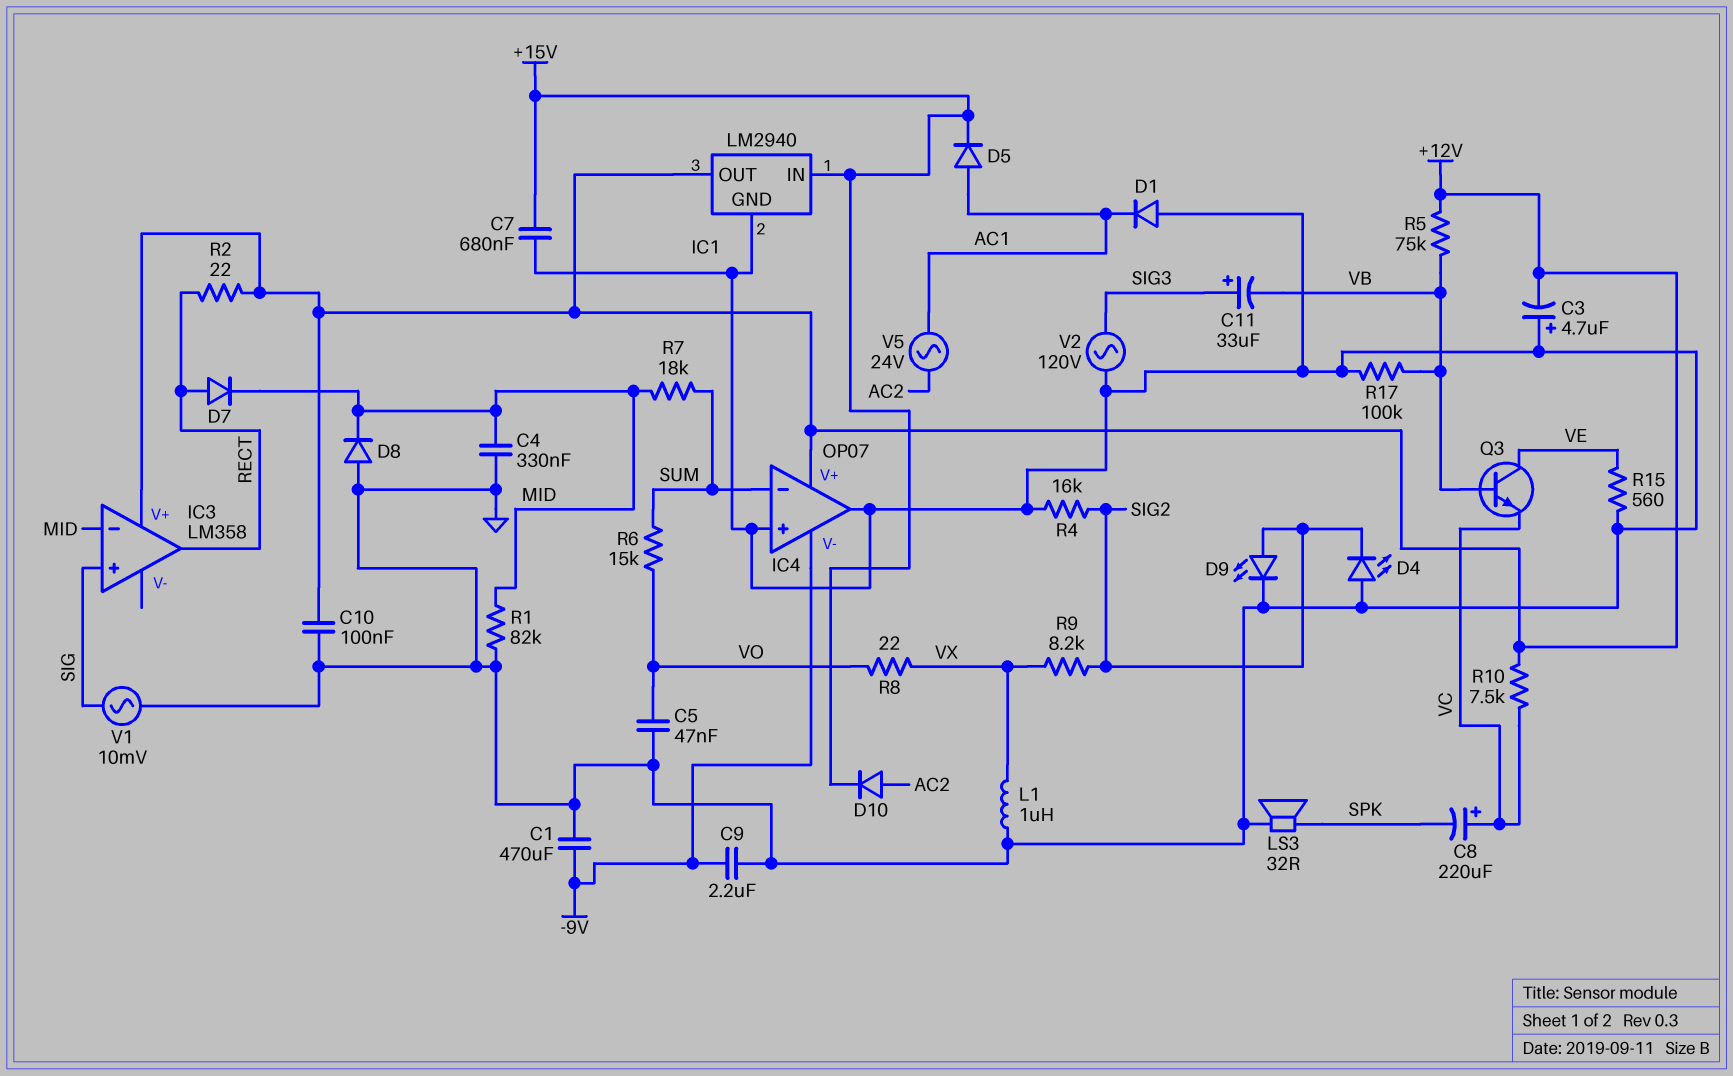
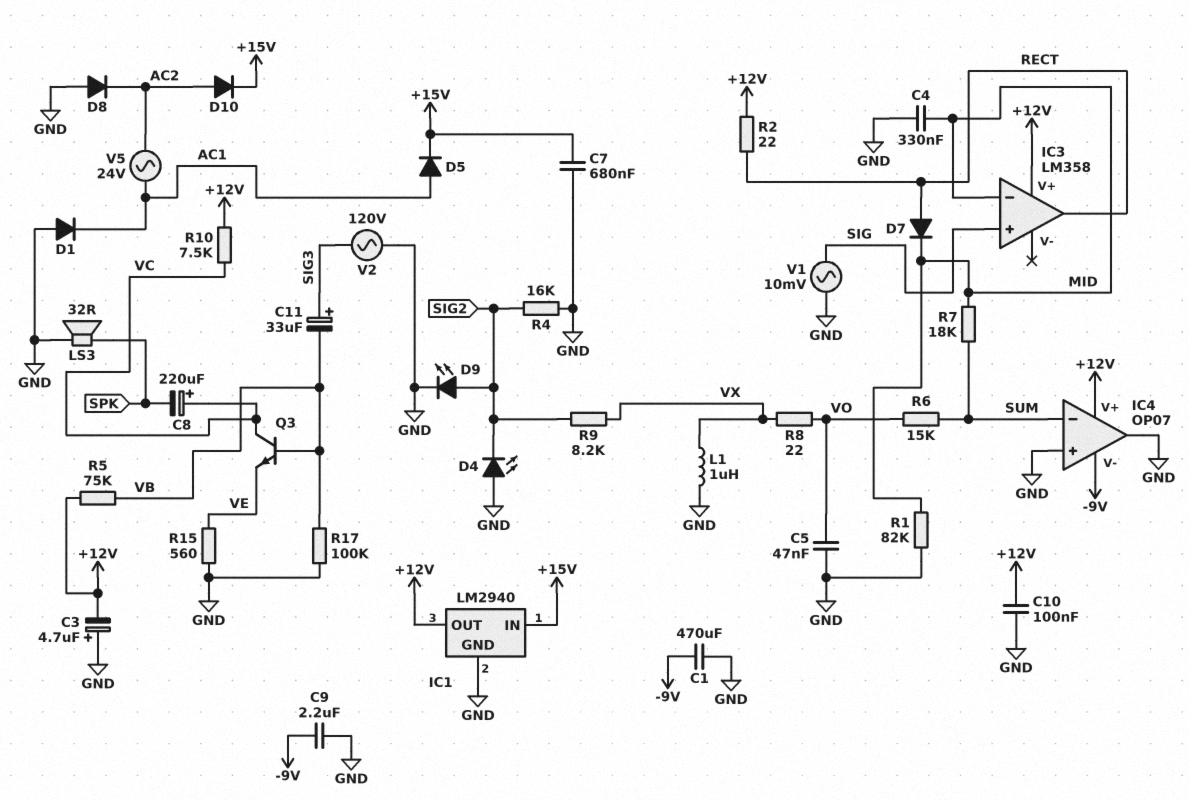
D8: diode (A GND, K MID) -> diode (A GND, K AC2)
Q3: NPN (B VB, C VE, E VC) -> NPN (B VB, C VC, E VE)

